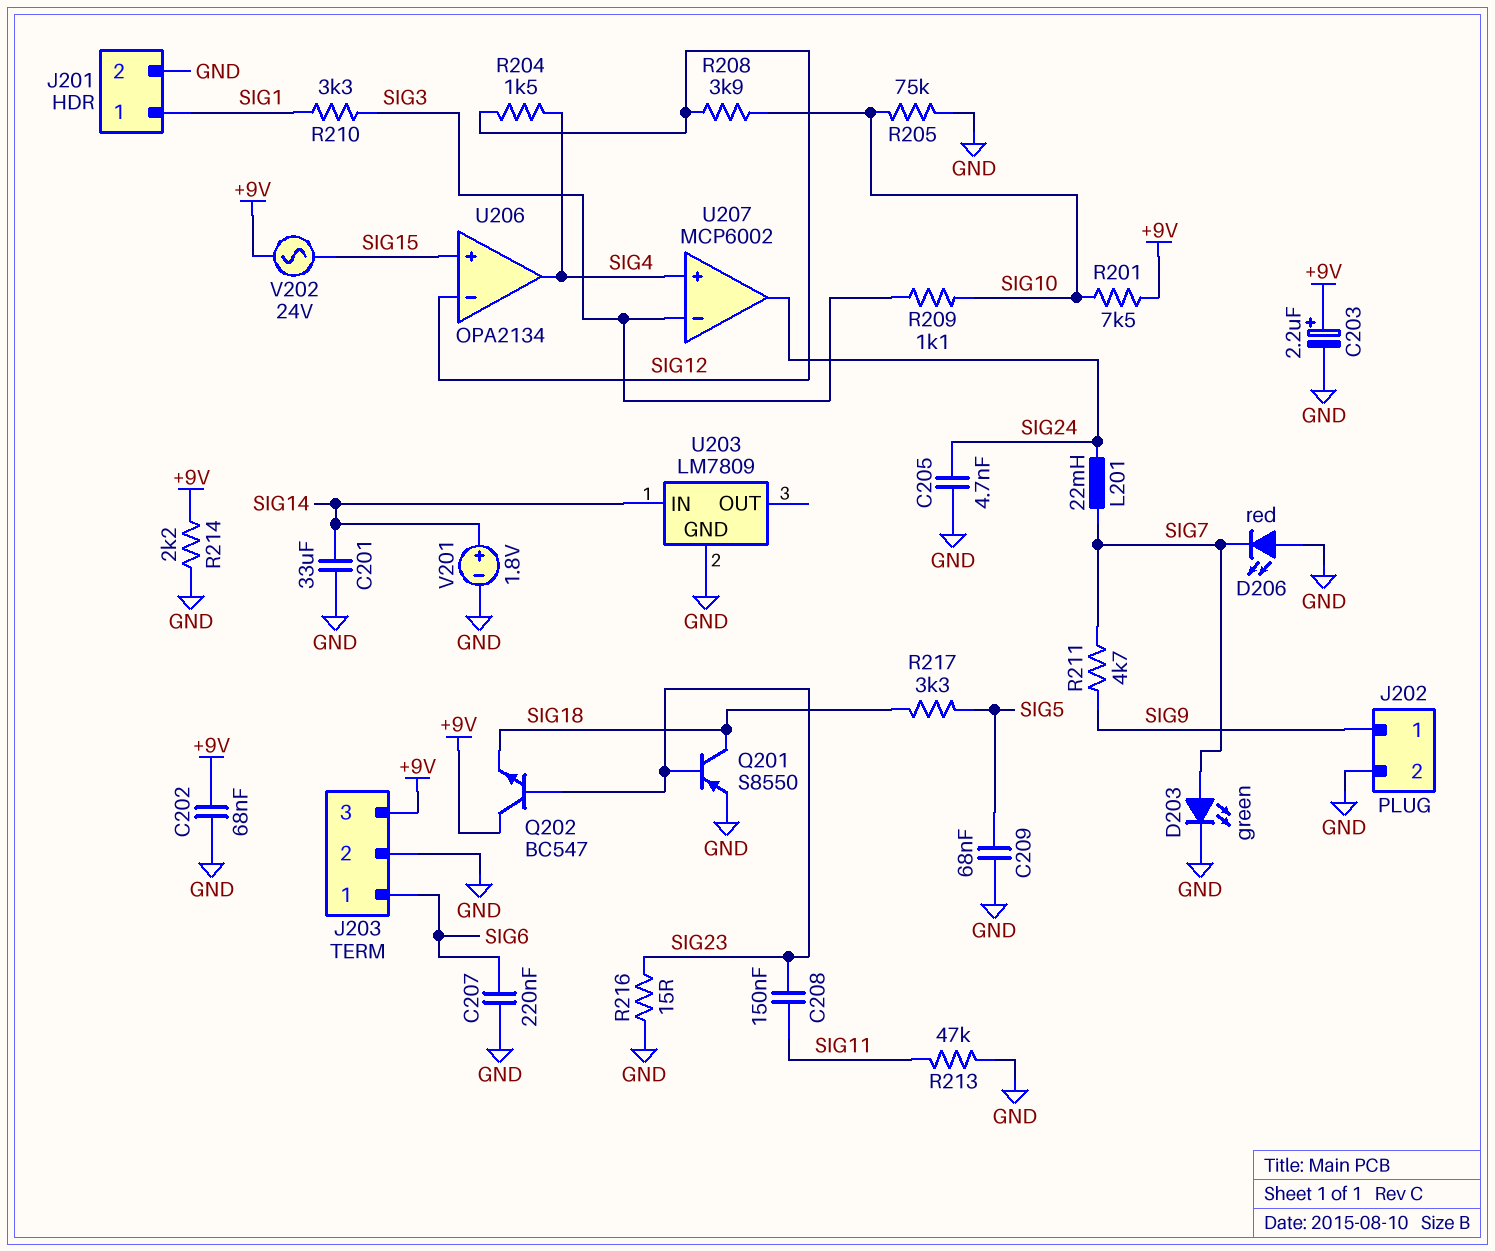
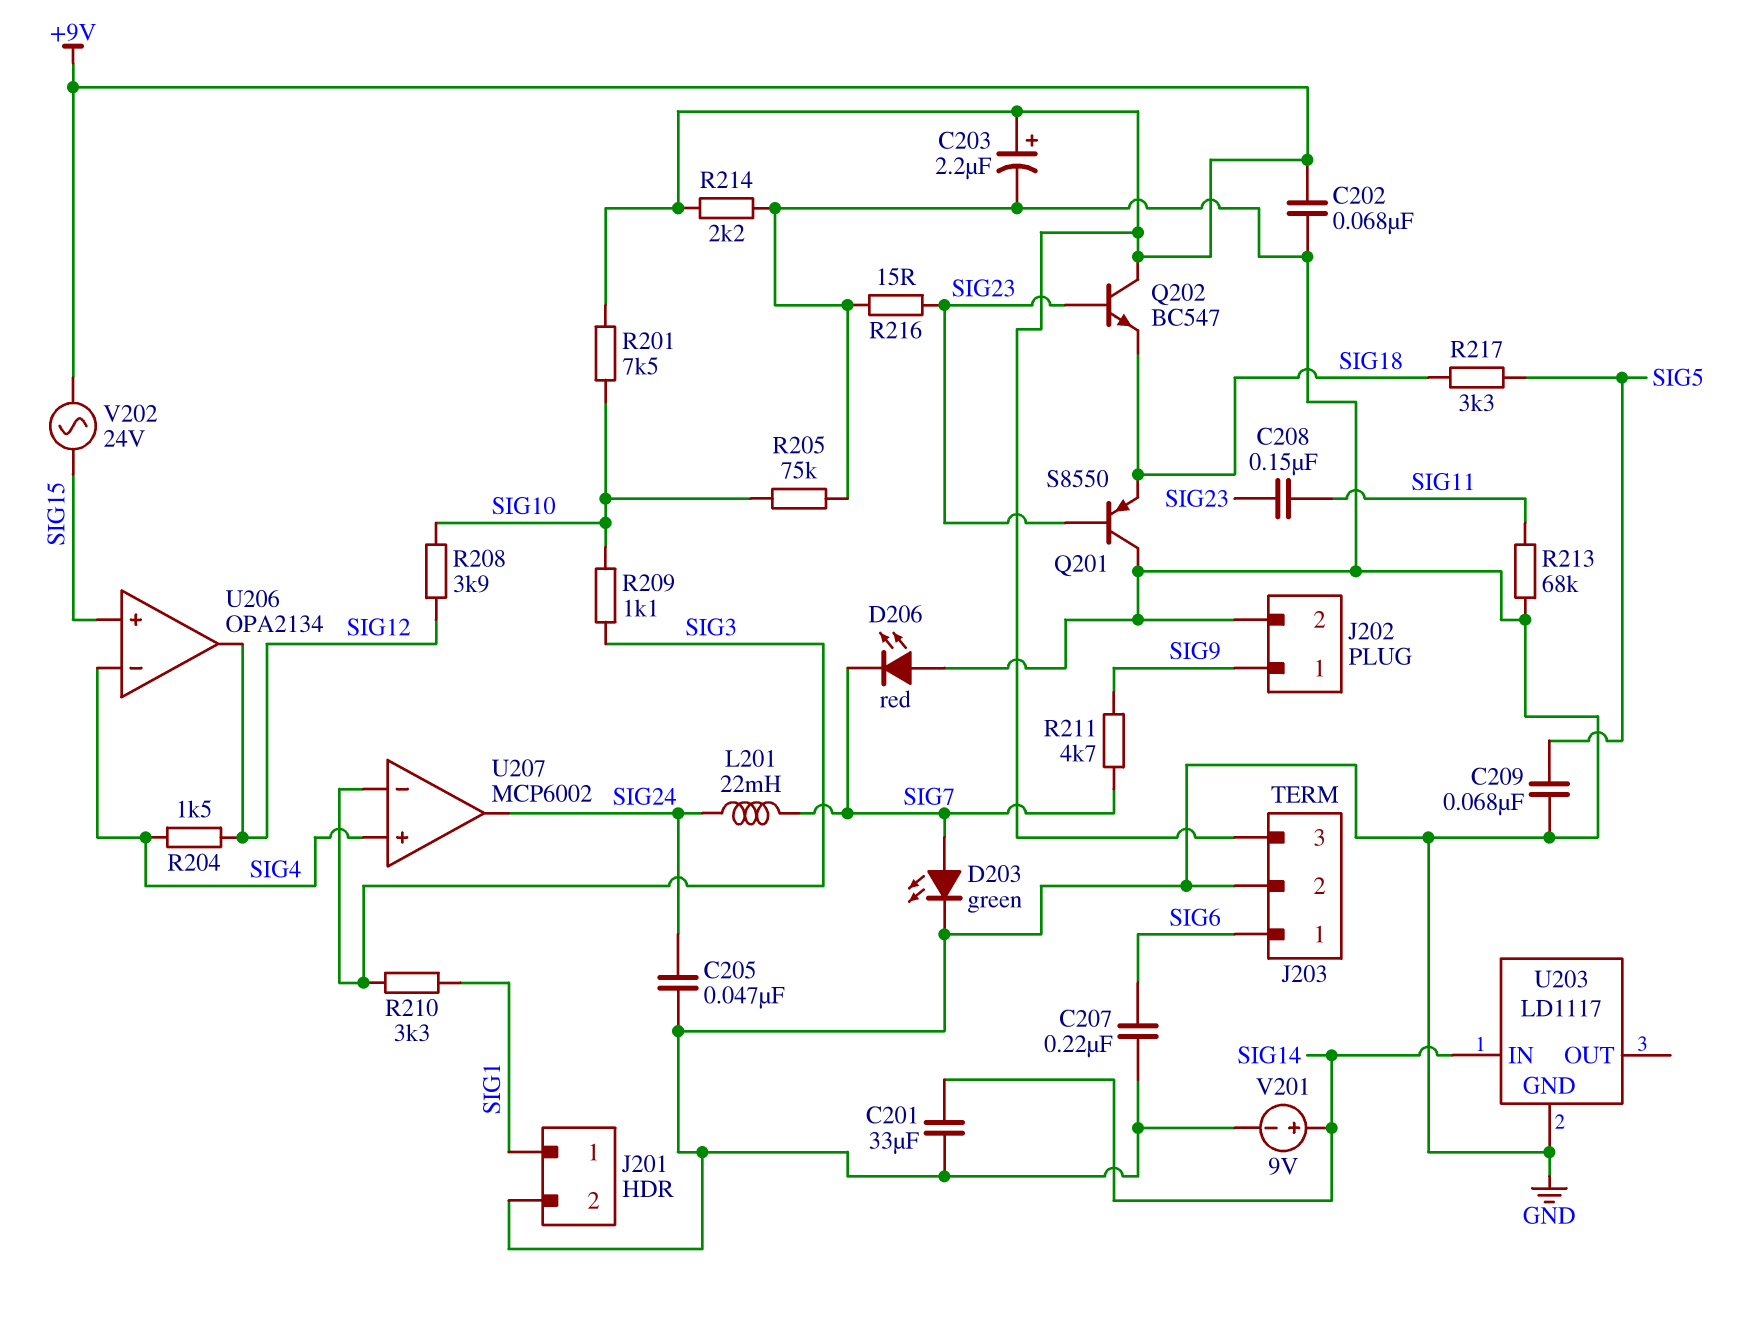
C205: 4.7nF (GND, SIG24) -> 47nF (GND, SIG24)
Q201: PNP S8550 (B SIG23, C SIG18, E GND) -> PNP S8550 (B SIG23, C GND, E SIG18)
R213: 47k (GND, SIG11) -> 68k (GND, SIG11)
U203: LM7809 -> LD1117
U206 pin in-: SIG12 -> SIG4
U206 pin out: SIG4 -> SIG12
V201: 1.8V (plus SIG14, minus GND) -> 9V (plus SIG14, minus GND)

